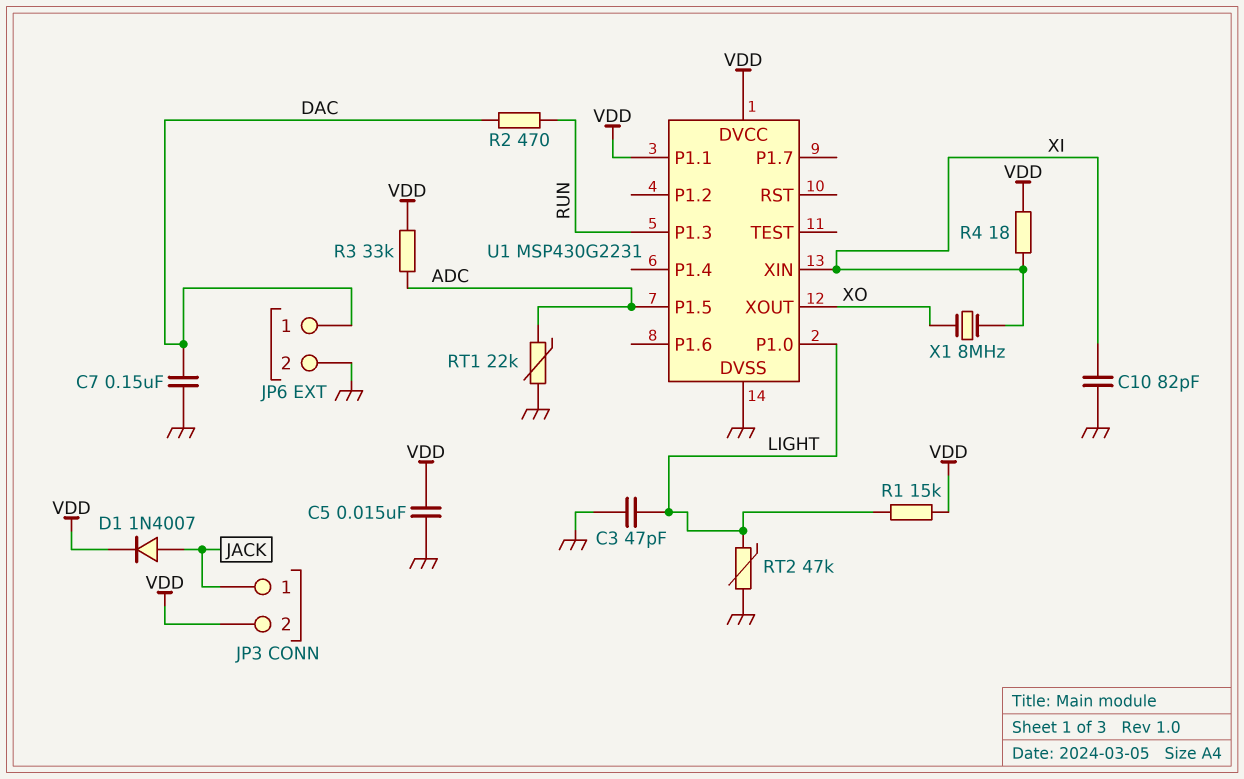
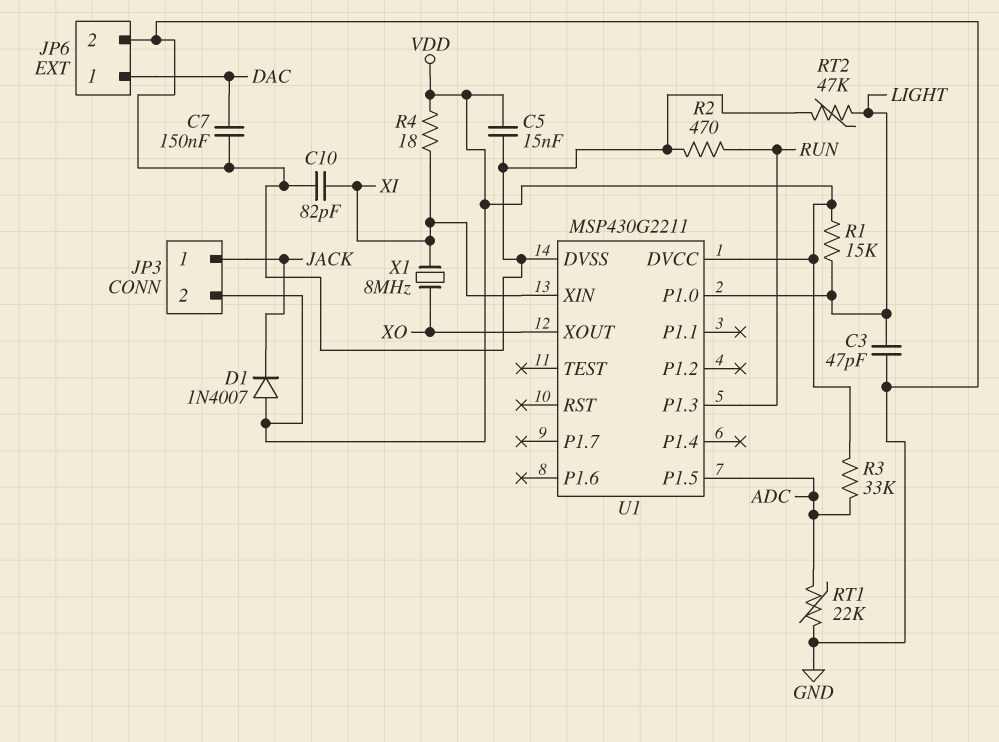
D1: diode 1N4007 (A JACK, K VDD) -> diode 1N4007 (A VDD, K JACK)
R2: 470 (DAC, RUN) -> 470 (GND, RUN)
U1: MSP430G2231 -> MSP430G2211
U1 pin P1.1: VDD -> none

